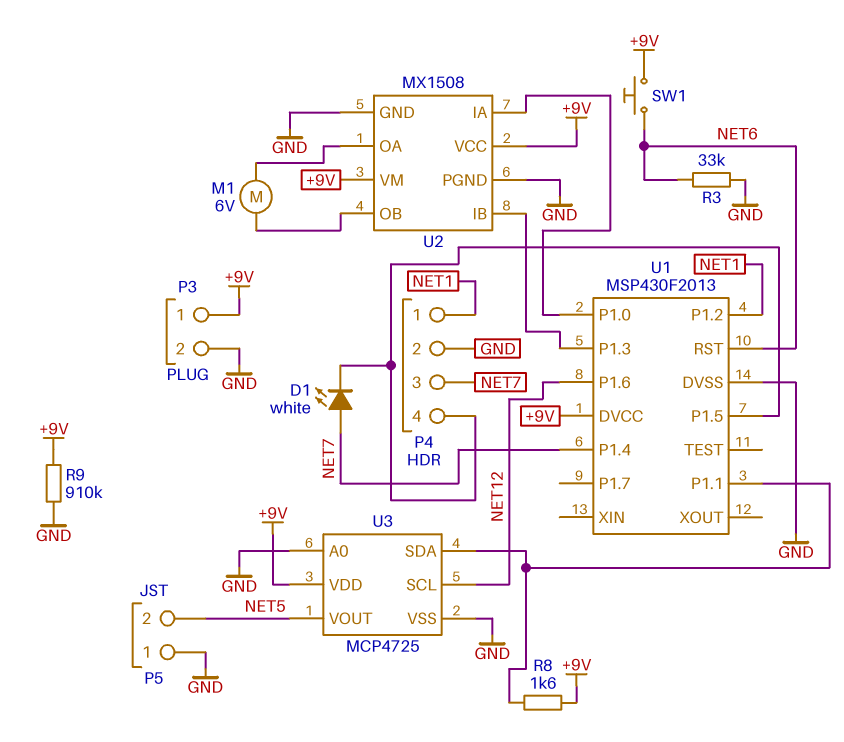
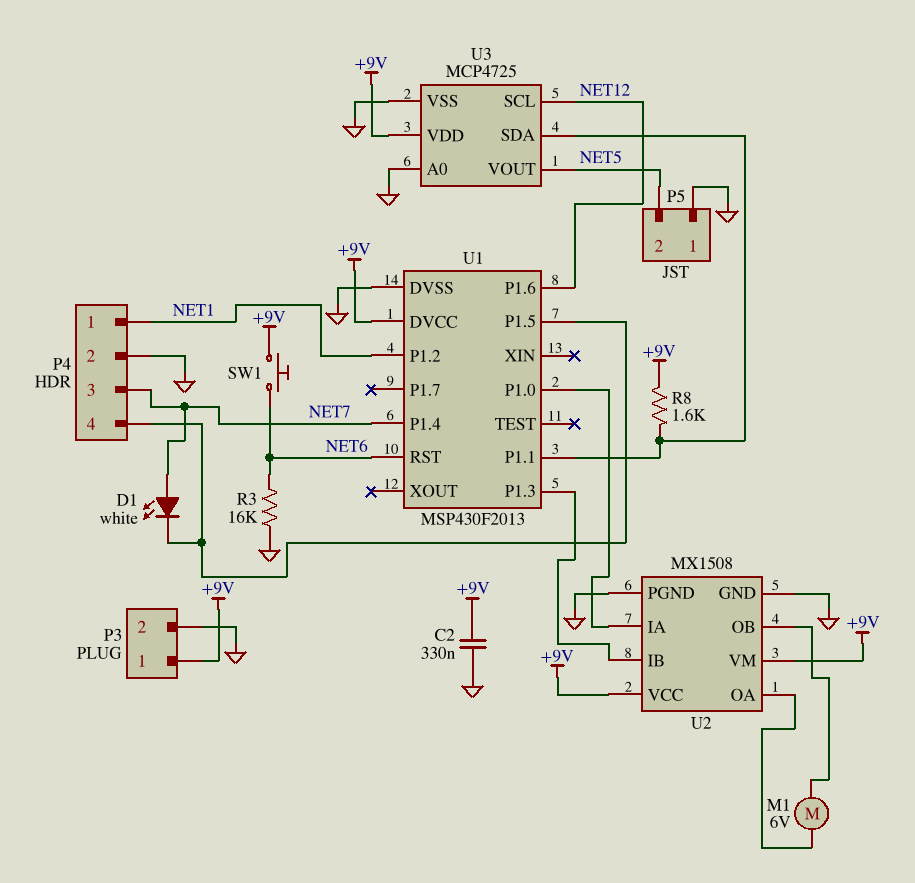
C2: none -> 330nF (+9V, GND)
R3: 33k (GND, NET6) -> 16k (GND, NET6)
R9: 910k (+9V, GND) -> none

